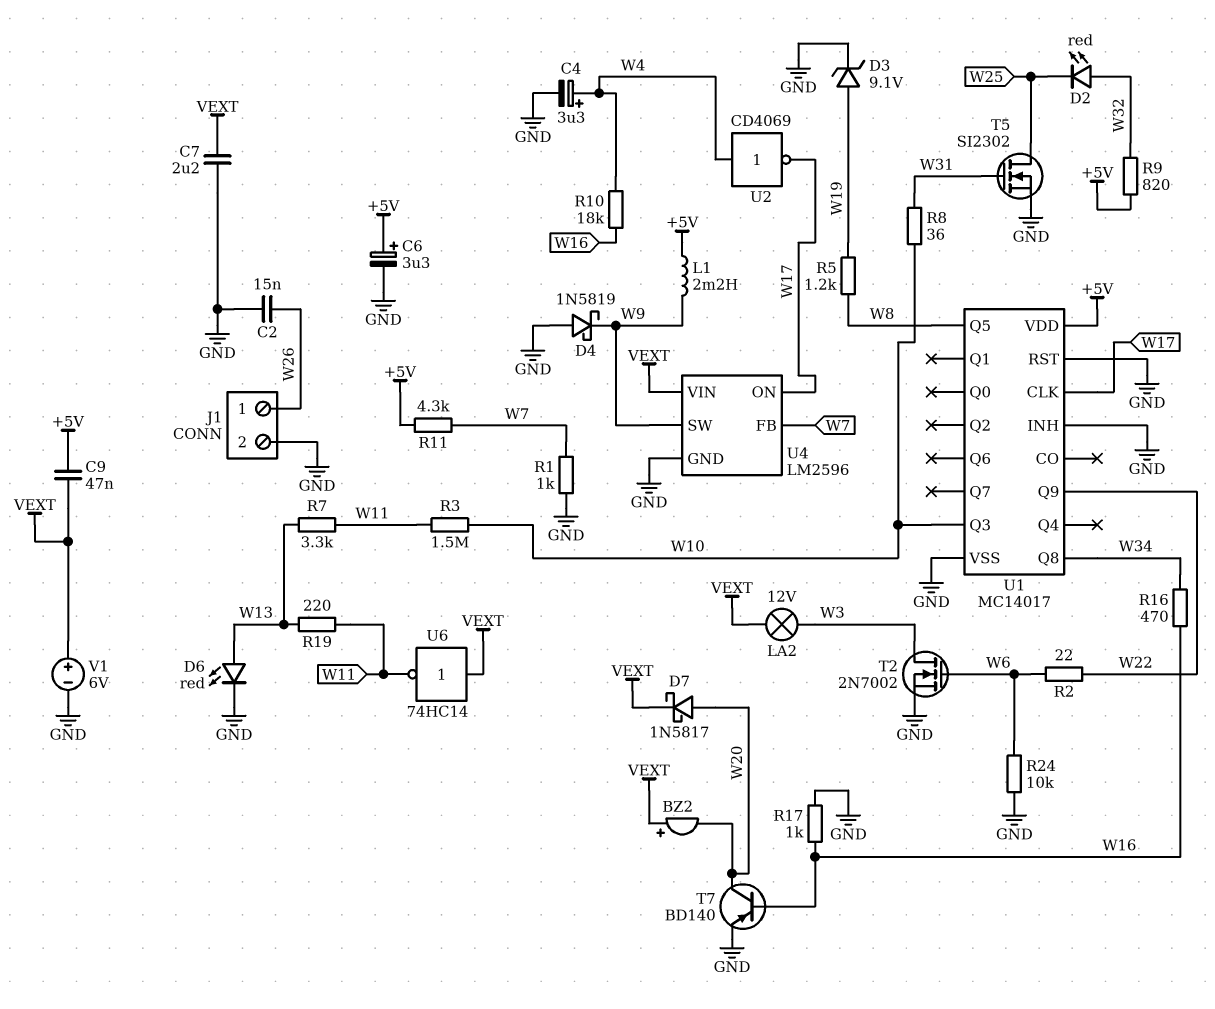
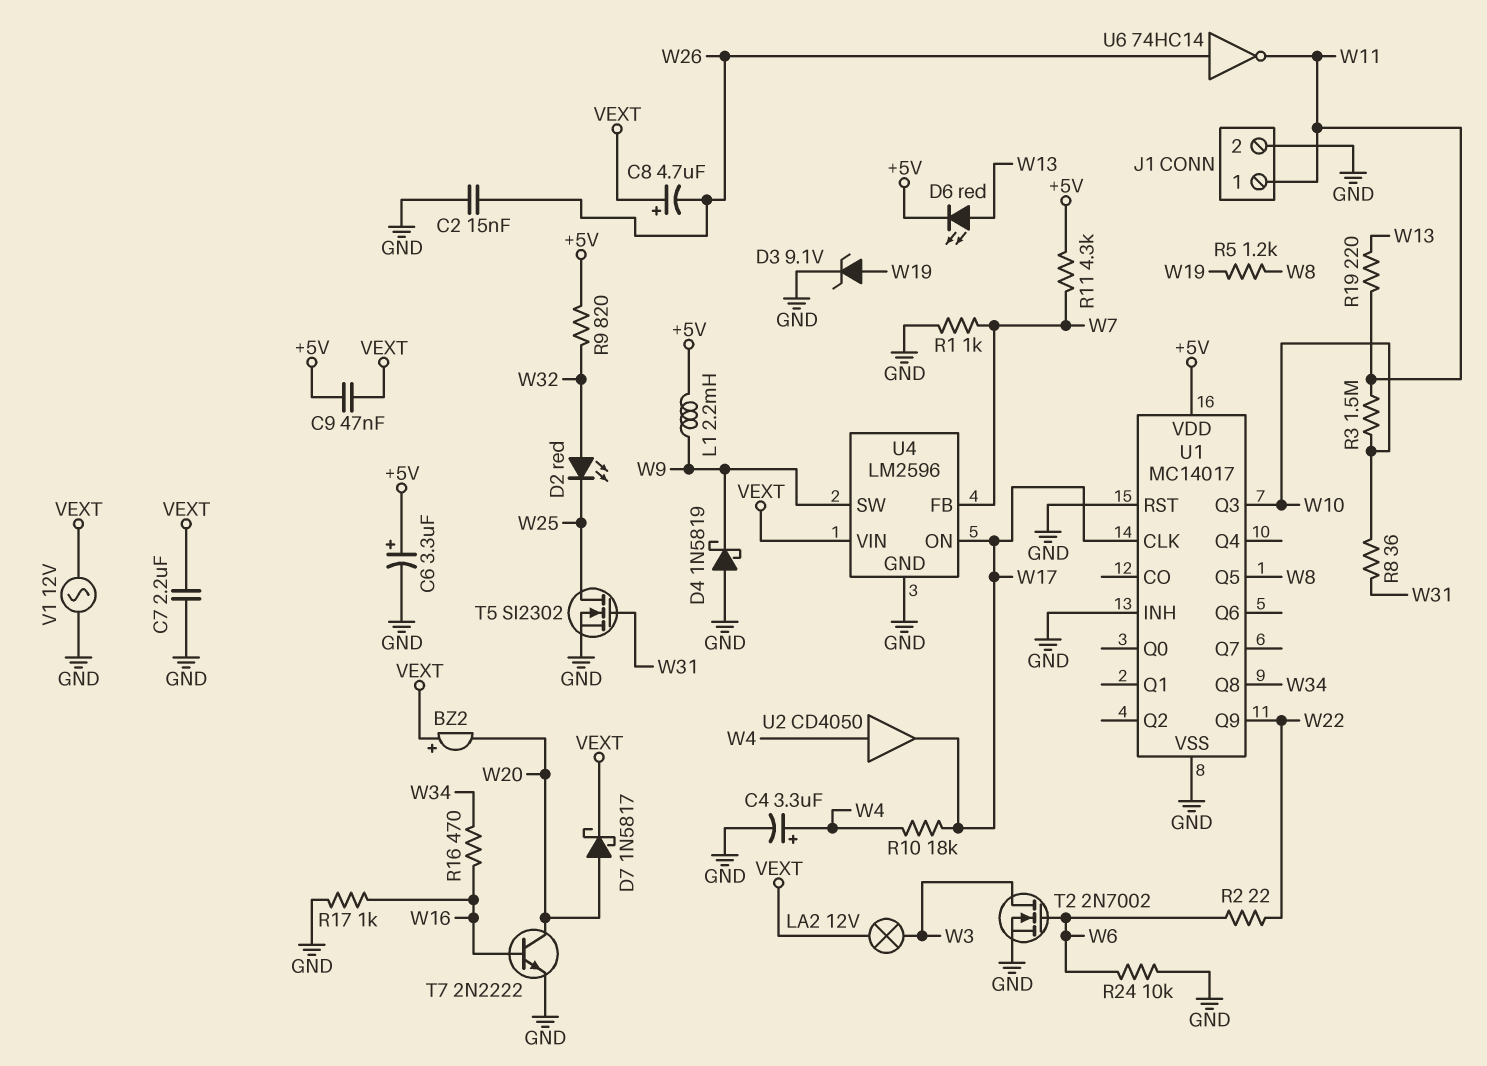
C8: none -> 4.7uF (plus VEXT, minus W26)
D6: LED red (A W13, K GND) -> LED red (A W13, K +5V)
J1 pin 1: W26 -> W11
R7: 3.3k (W11, W13) -> none
R10: 18k (W4, W16) -> 18k (W4, W17)
T7: PNP BD140 (B W16, C W20, E GND) -> NPN 2N2222 (B W16, C W20, E GND)
U2: NOT CD4069 (in W4, out W17) -> buffer CD4050 (in W4, out W17)
U6: NOT 74HC14 (in VEXT, out W11) -> NOT 74HC14 (in W26, out W11)
V1: 6V (plus VEXT, minus GND) -> AC 12V (GND, VEXT)

